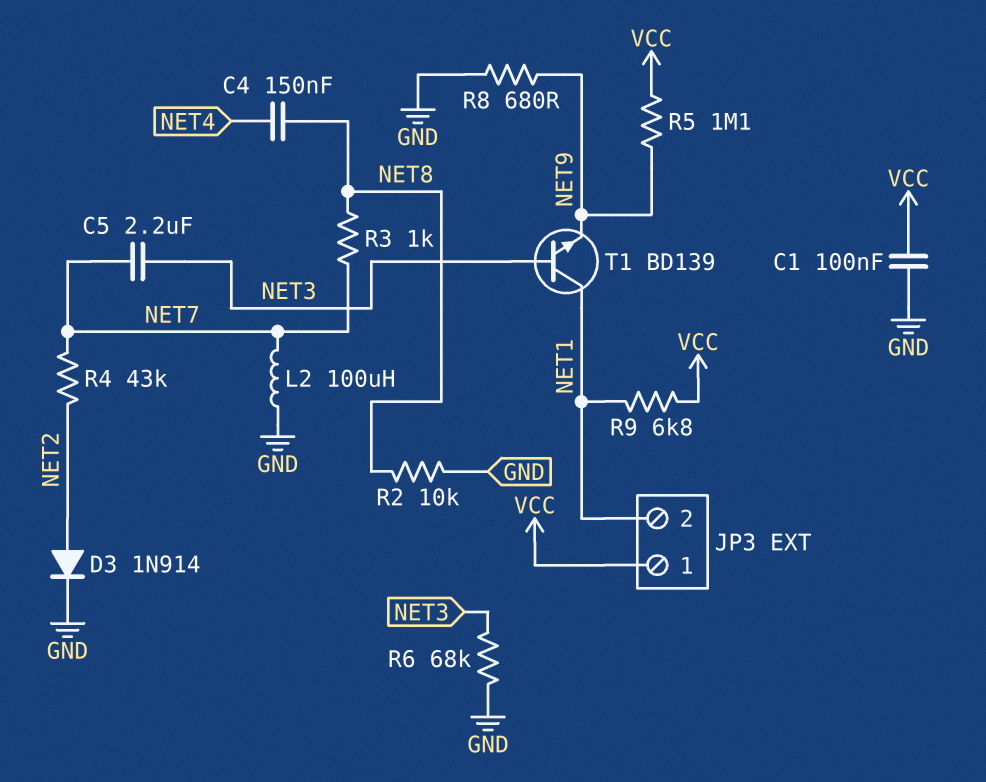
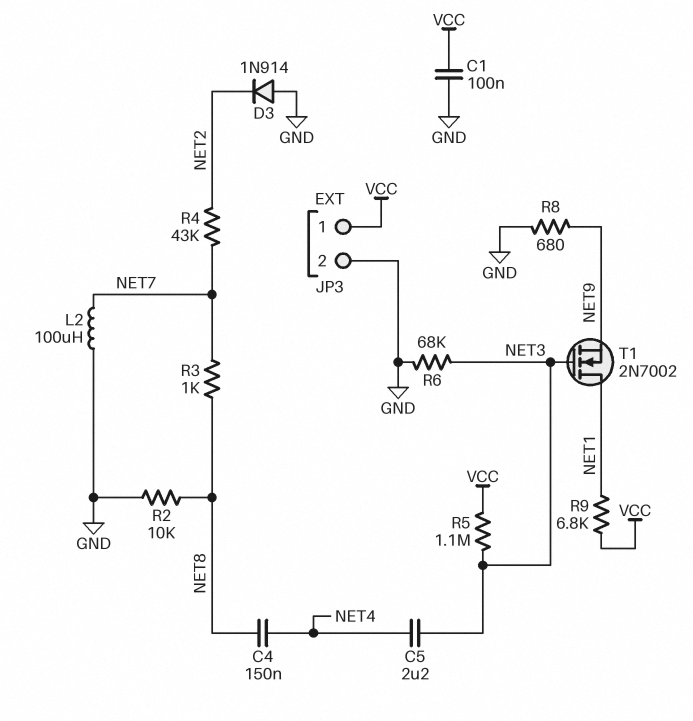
C5: 2.2uF (NET3, NET7) -> 2.2uF (NET3, NET4)
D3: diode 1N914 (A NET2, K GND) -> diode 1N914 (A GND, K NET2)
JP3 pin 2: NET1 -> GND
R5: 1.1M (NET9, VCC) -> 1.1M (NET3, VCC)
T1: NPN BD139 (B NET3, C NET1, E NET9) -> NMOS 2N7002 (G NET3, D NET1, S NET9)

